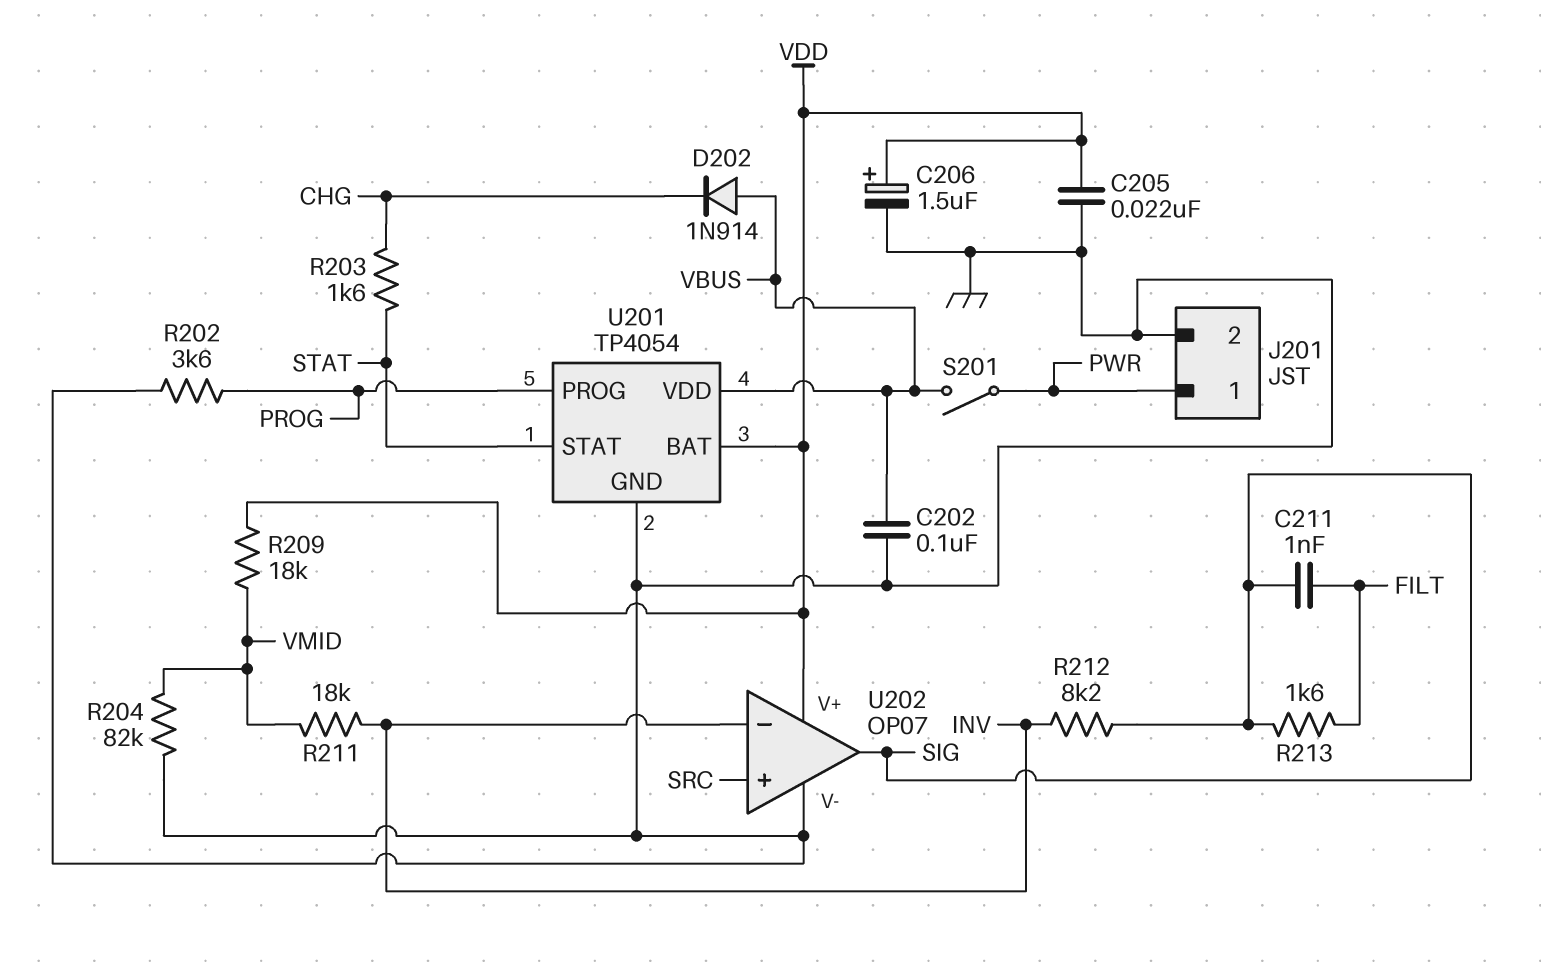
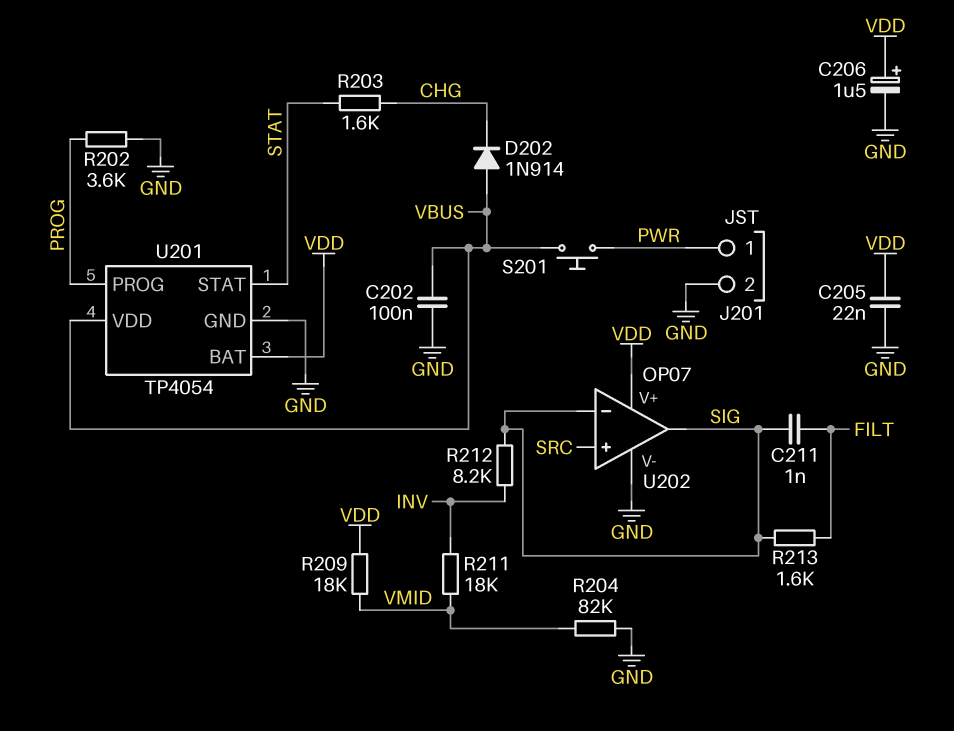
S201: switch (PWR, VBUS) -> button (PWR, VBUS)
U202 pin in-: INV -> SIG

